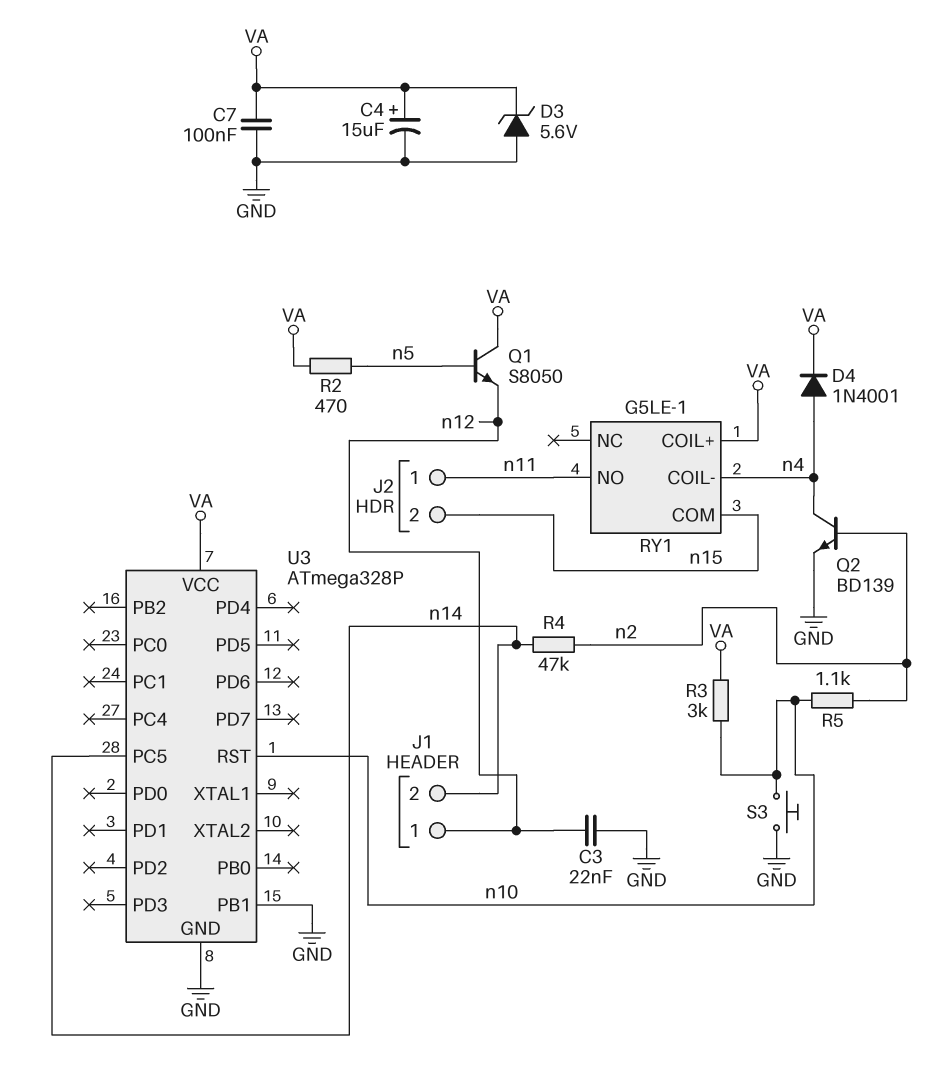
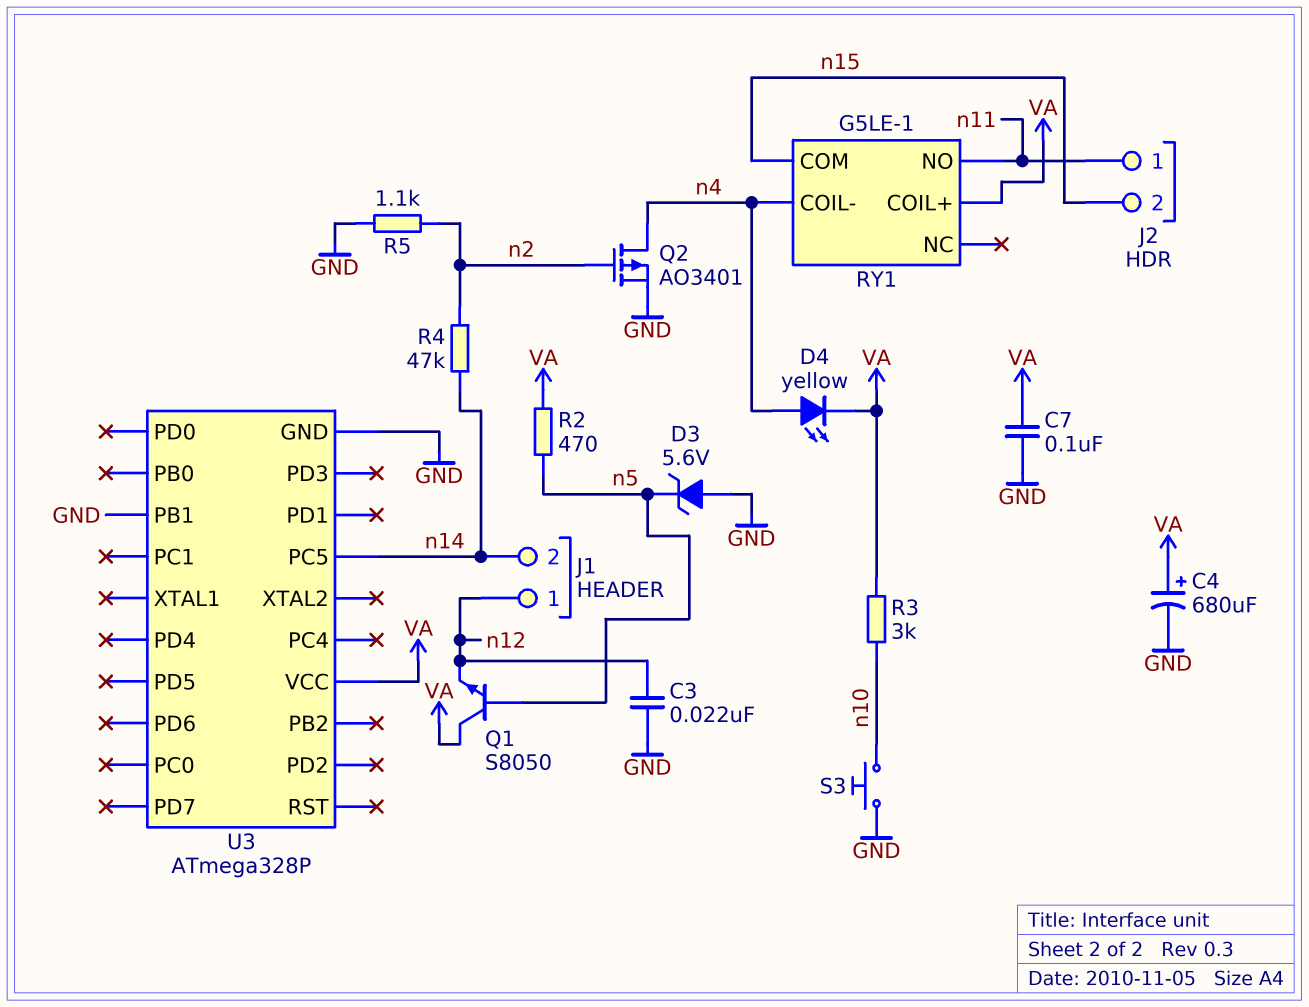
C4: 15uF (plus VA, minus GND) -> 680uF (plus VA, minus GND)
D3: zener 5.6V (A GND, K VA) -> zener 5.6V (A GND, K n5)
D4: diode 1N4001 (A n4, K VA) -> LED yellow (A n4, K VA)
Q2: NPN BD139 (B n2, C n4, E GND) -> PMOS AO3401 (G n2, D n4, S GND)
R5: 1.1k (n2, n10) -> 1.1k (GND, n2)
U3 pin RST: n10 -> none

